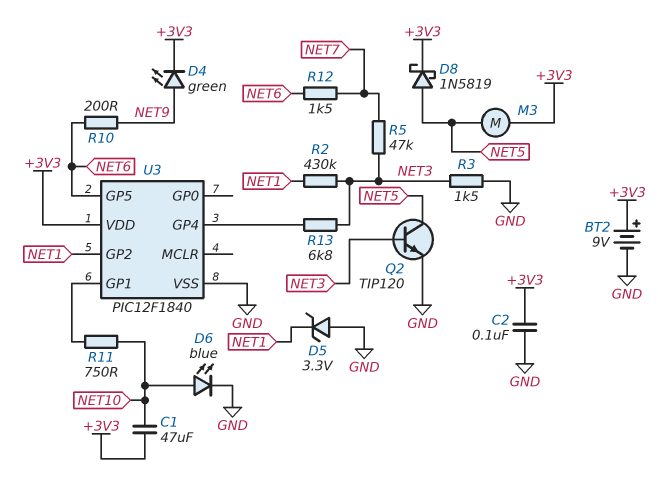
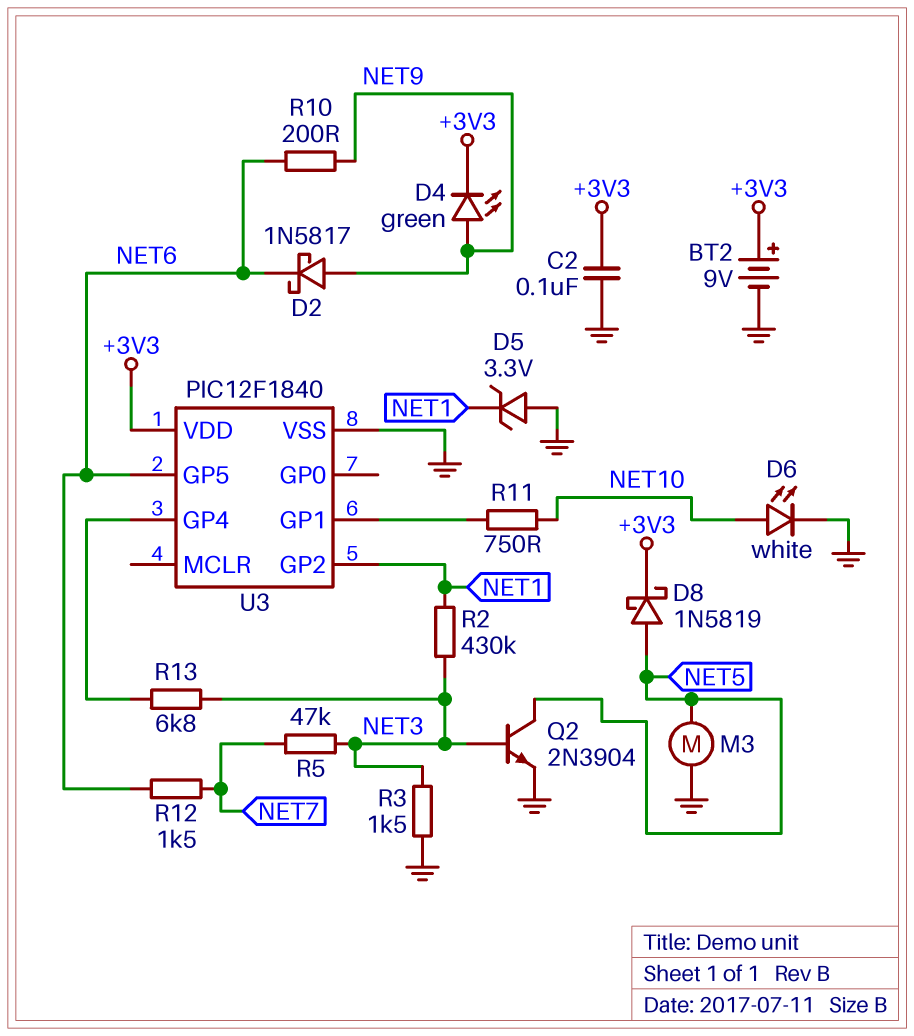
C1: 47uF (+3V3, NET10) -> none
D2: none -> schottky 1N5817 (A NET9, K NET6)
D6: LED blue (A NET10, K GND) -> LED white (A NET10, K GND)
M3: motor (+3V3, NET5) -> motor (GND, NET5)
Q2: NPN TIP120 (B NET3, C NET5, E GND) -> NPN 2N3904 (B NET3, C NET5, E GND)

